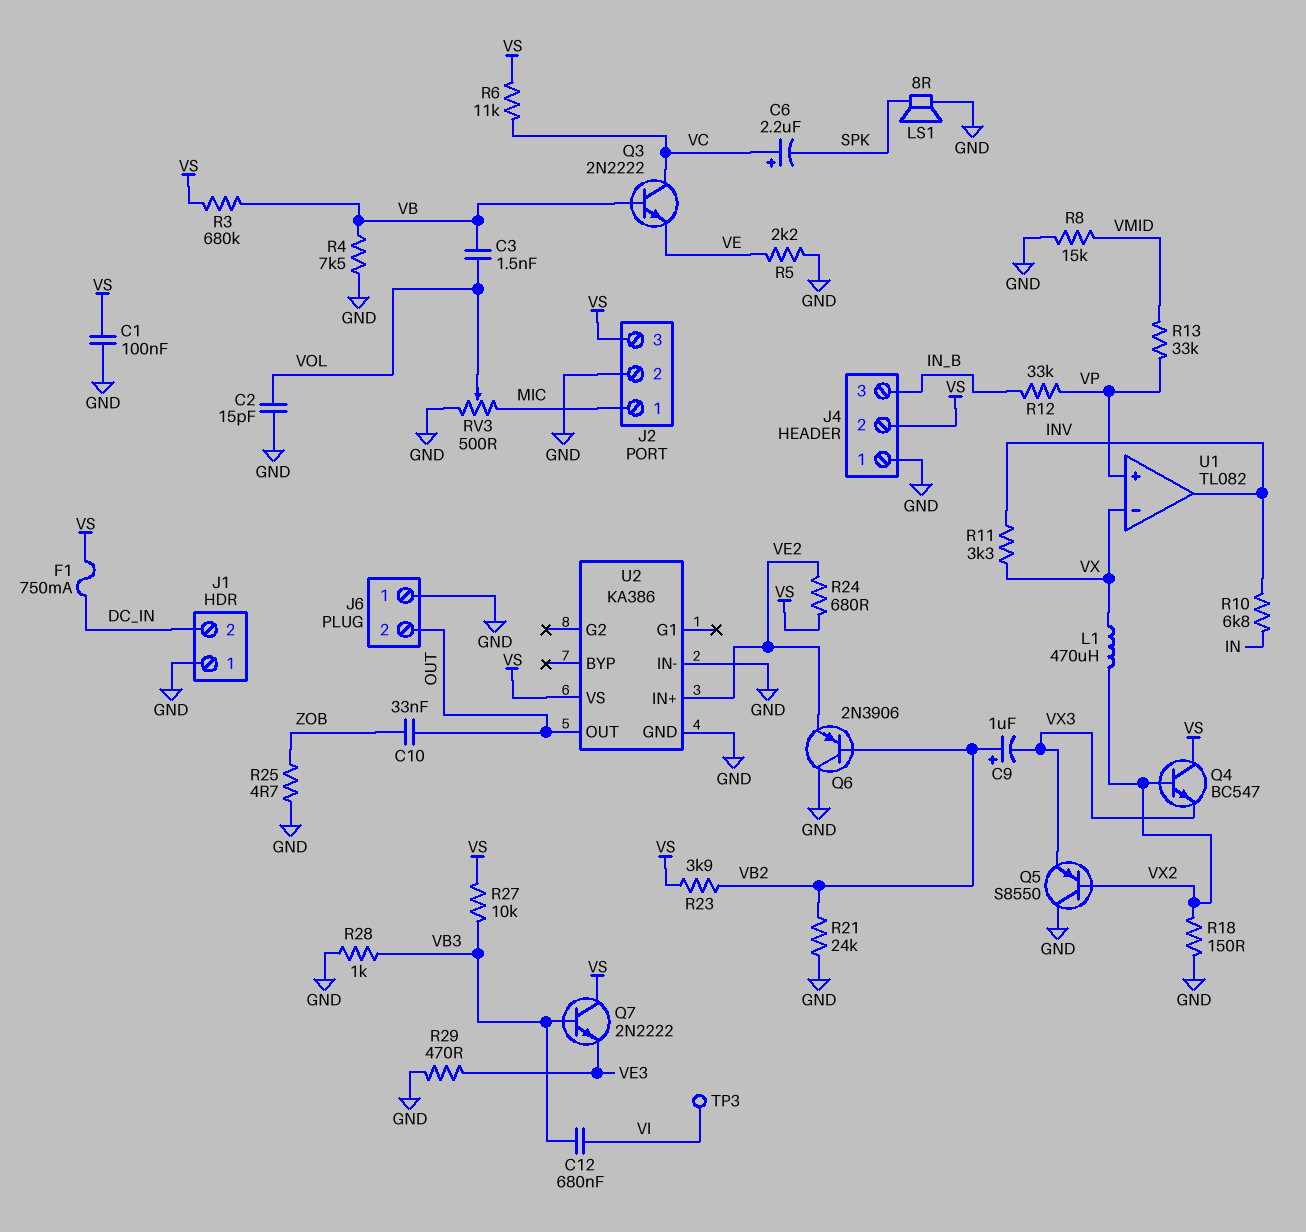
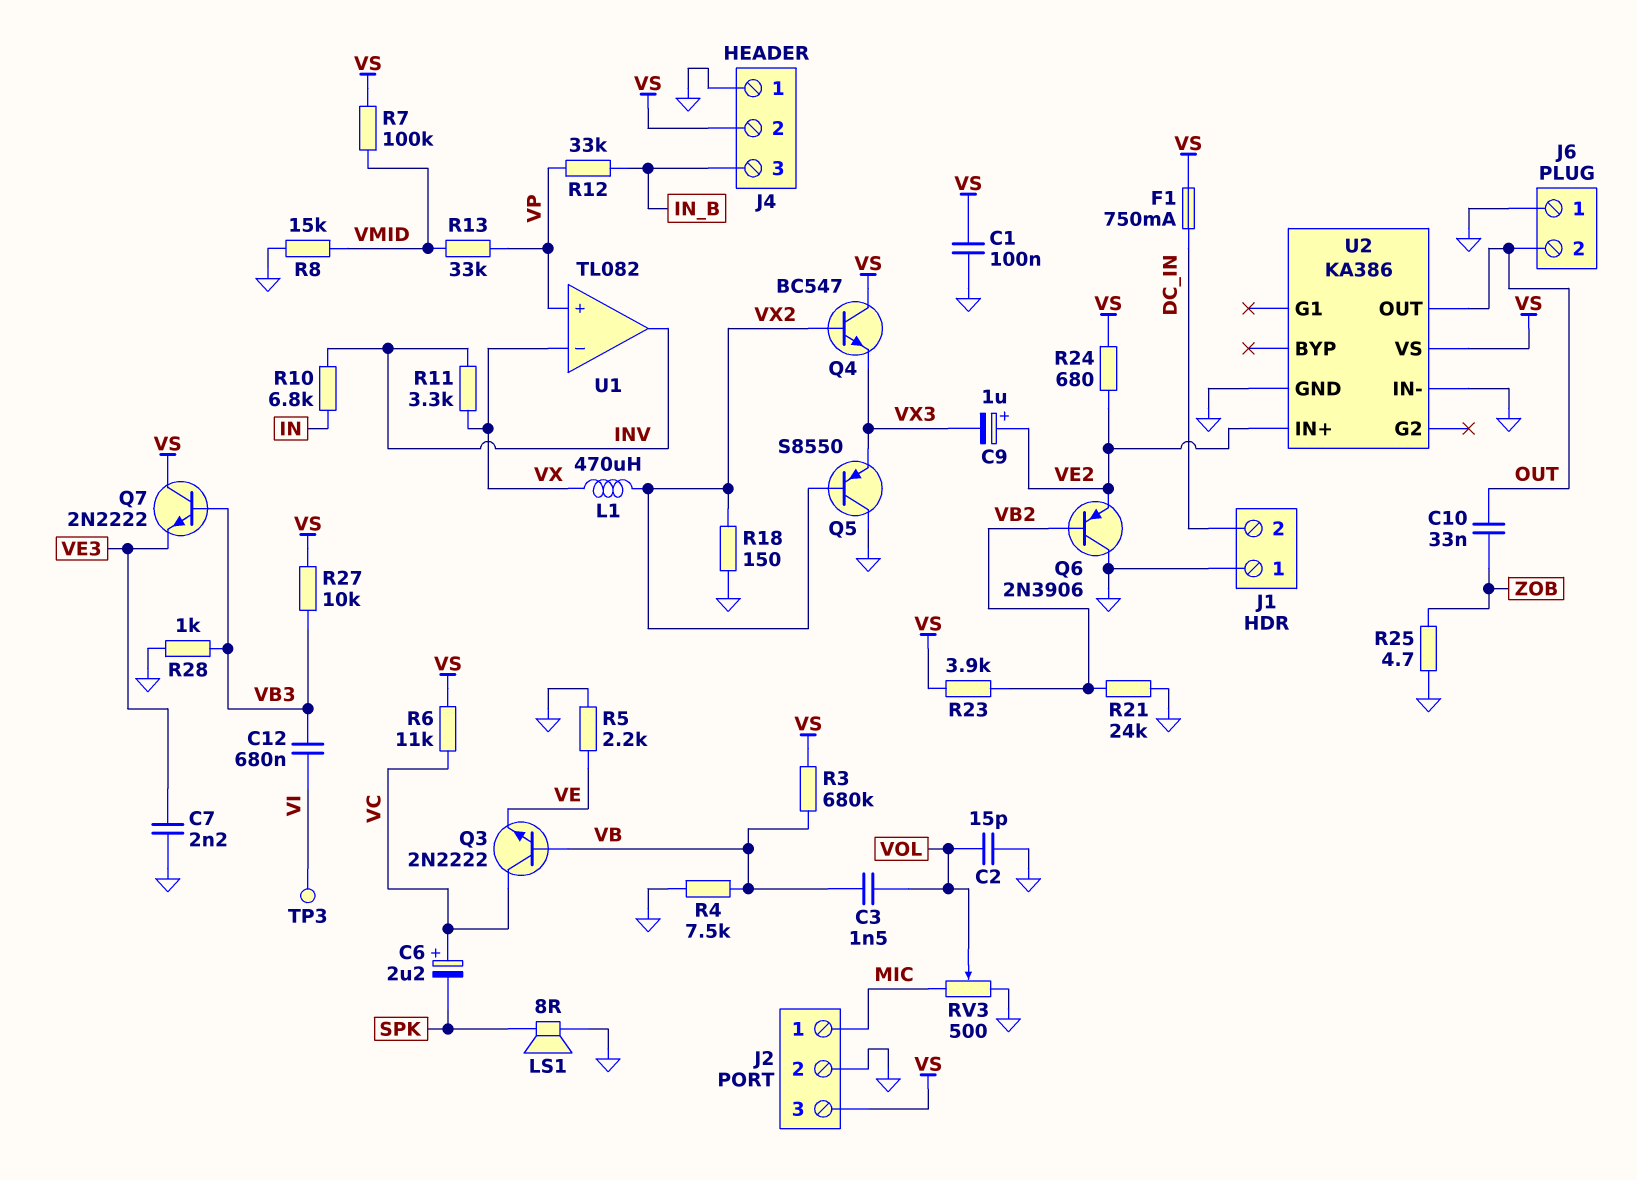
C7: none -> 2.2nF (GND, VE3)
C9: 1uF (plus VB2, minus VX3) -> 1uF (plus VE2, minus VX3)
R7: none -> 100k (VMID, VS)
R29: 470 (GND, VE3) -> none

